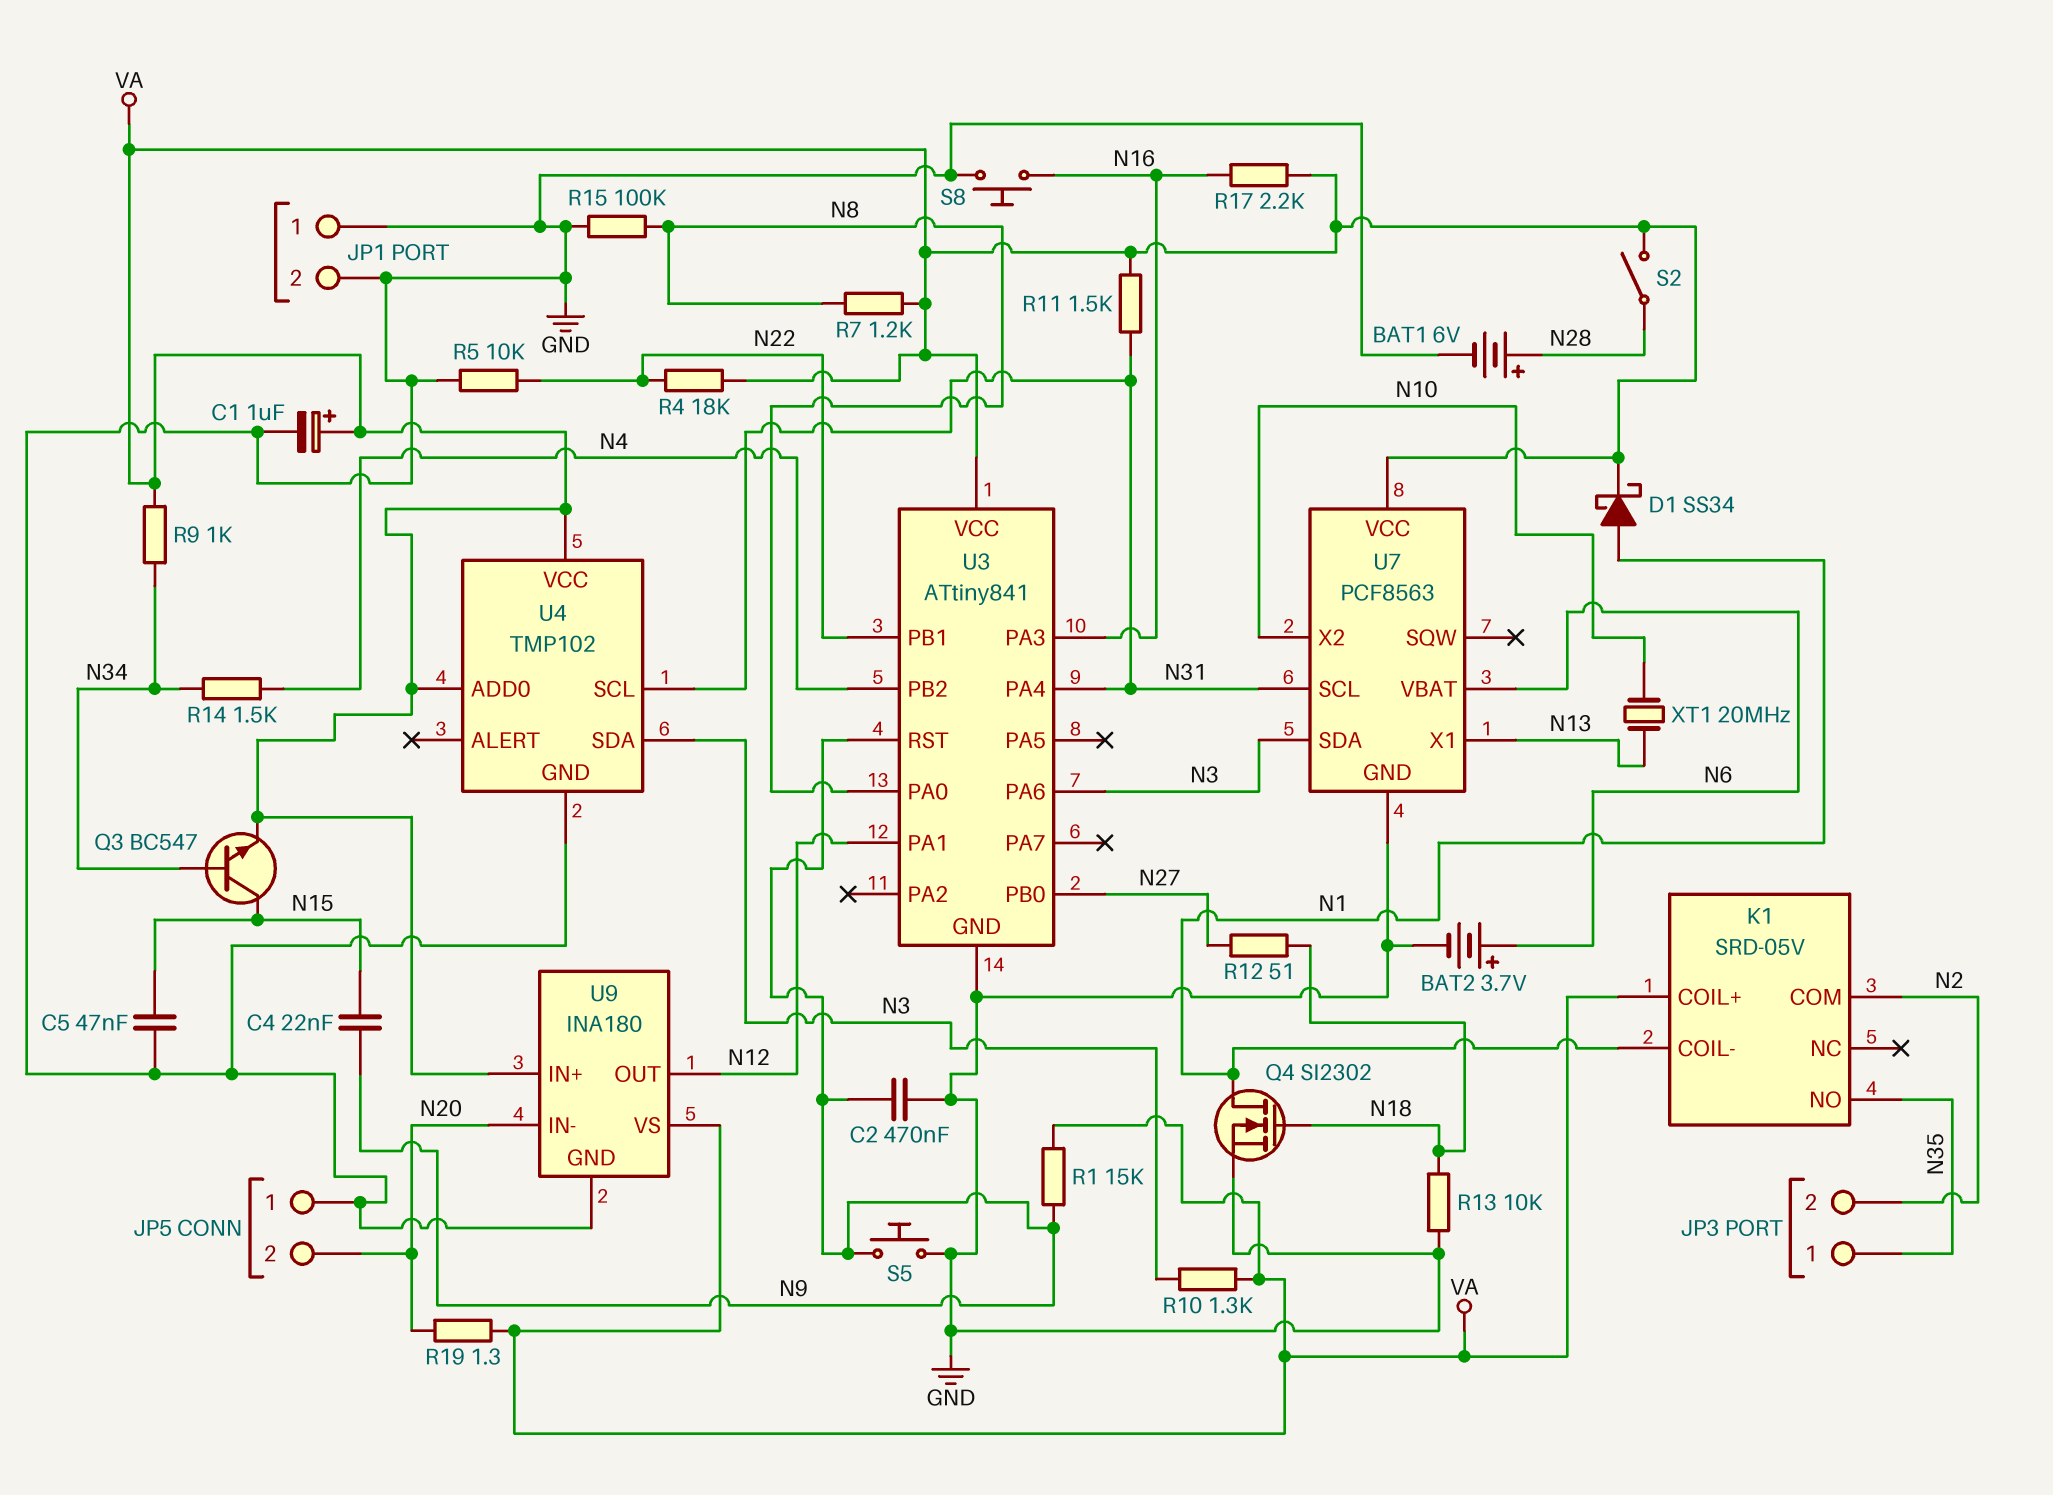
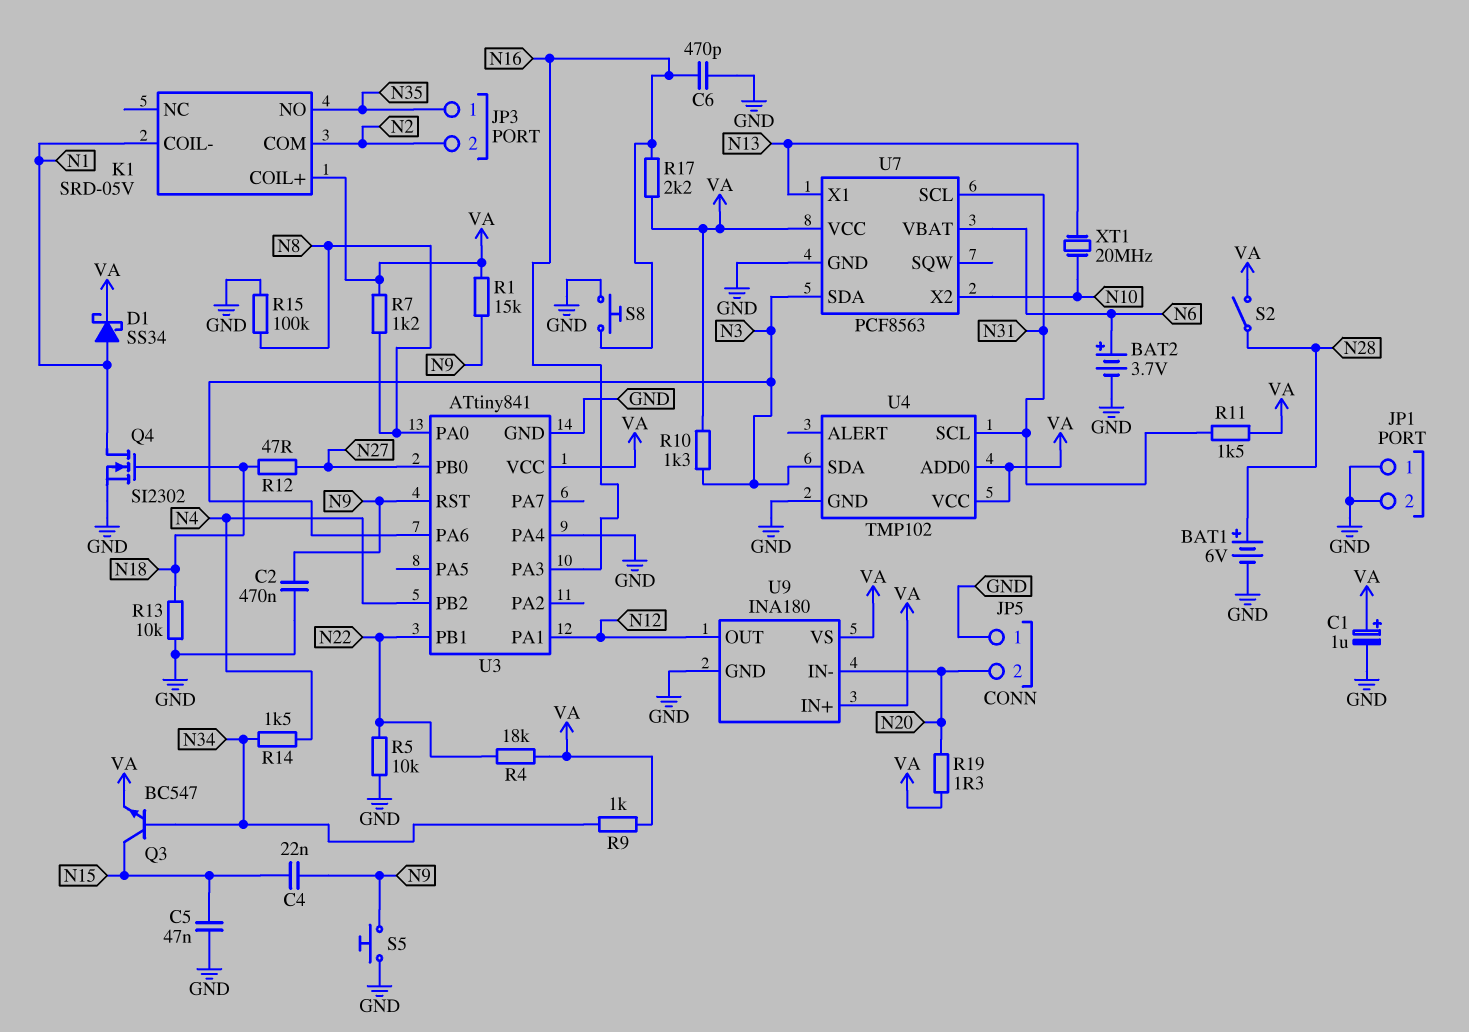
C6: none -> 470pF (GND, N16)
R12: 51 (N18, N27) -> 47 (N18, N27)
U3 pin PA4: N31 -> GND

